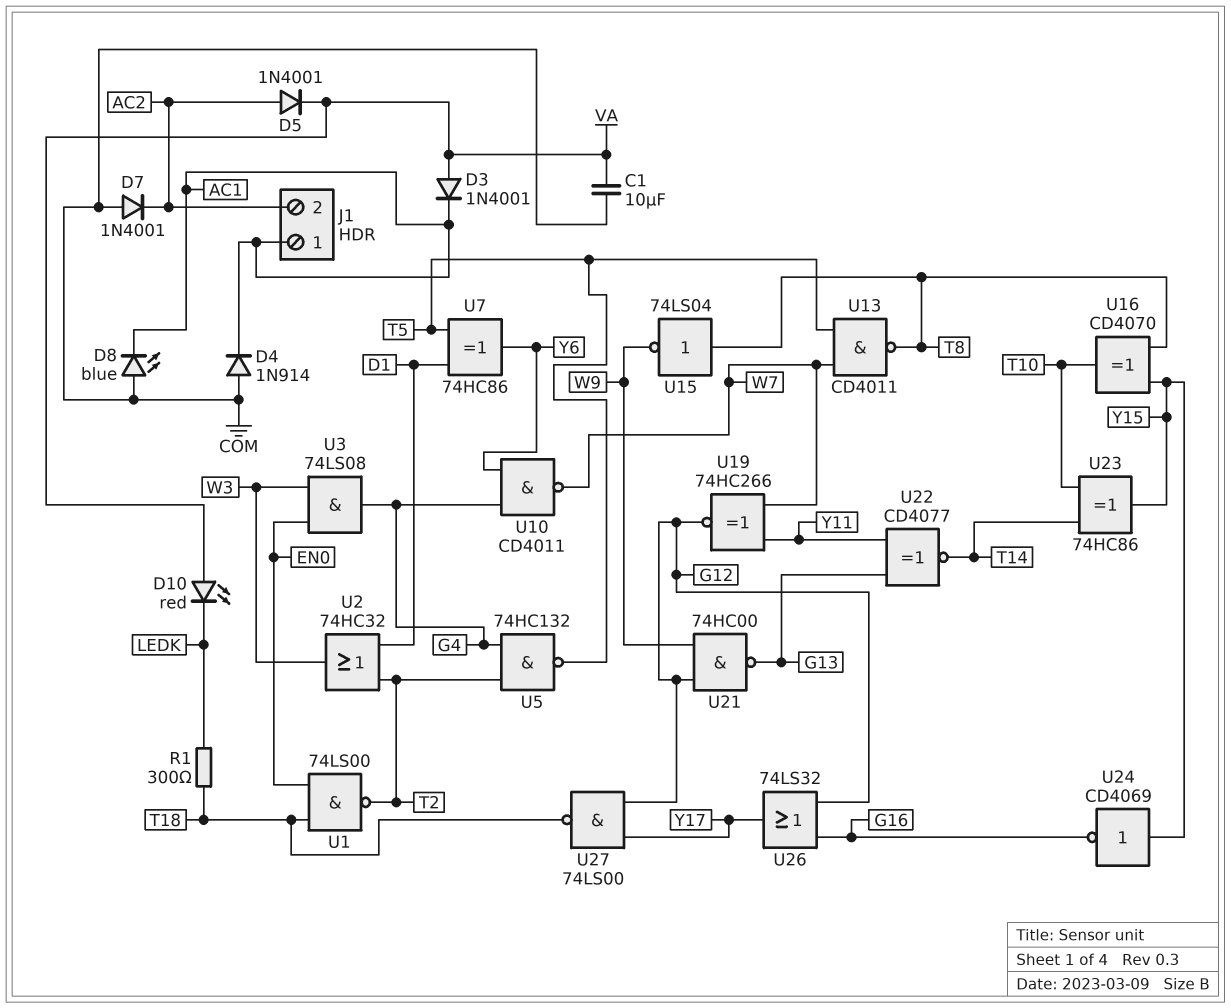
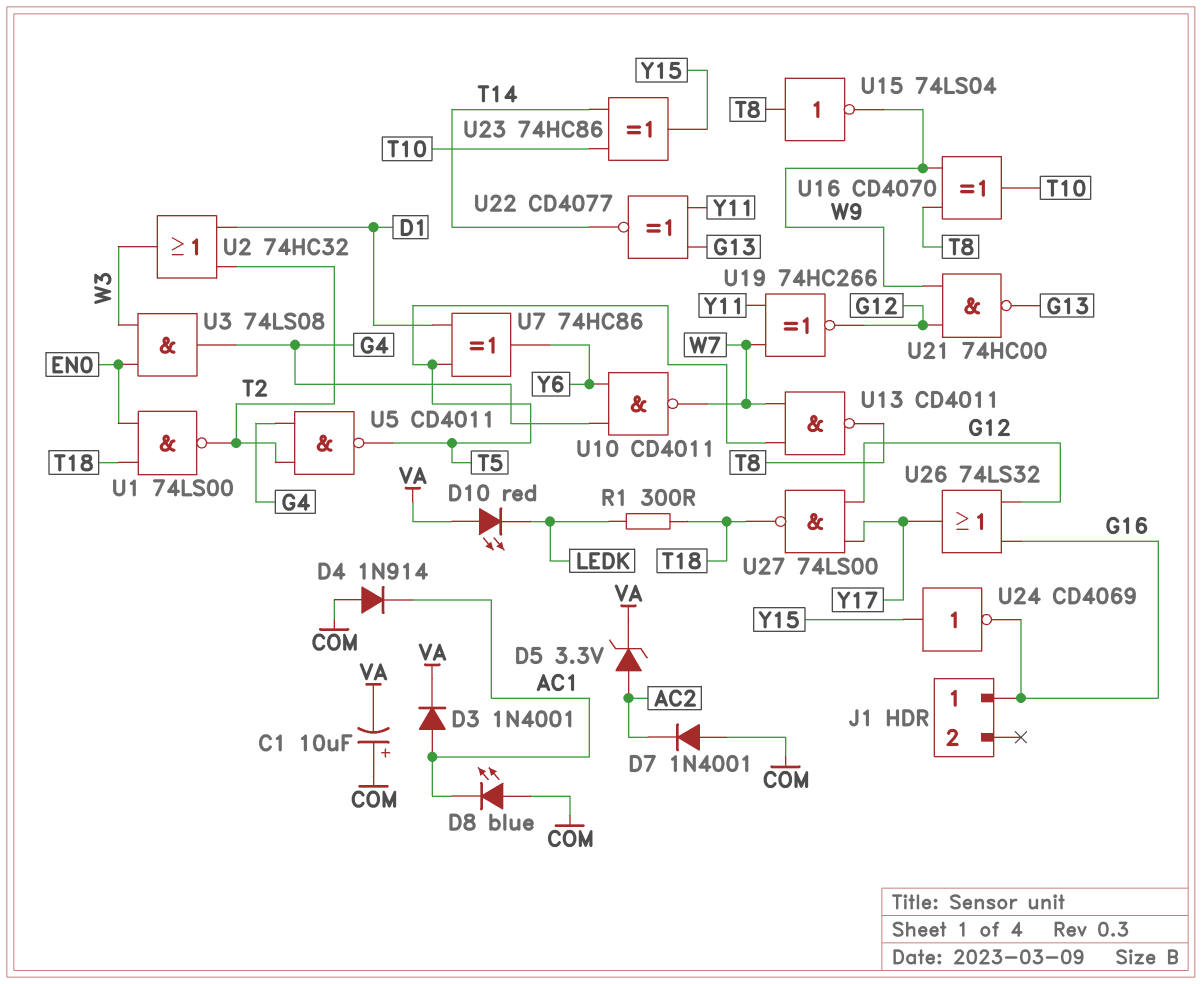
C1: 10uF (COM, VA) -> 10uF (plus COM, minus VA)
D3: diode 1N4001 (A VA, K AC1) -> diode 1N4001 (A AC1, K VA)
D5: diode 1N4001 (A AC2, K VA) -> zener 3.3V (A AC2, K VA)
J1 pin 1: AC1 -> G16
J1 pin 2: AC2 -> none
U5: NAND 74HC132 (in G4, in T2, out T5) -> NAND CD4011 (in G4, in T2, out T5)
U16: XOR CD4070 (in T8, in Y15, out T10) -> XOR CD4070 (in T8, in W9, out T10)

